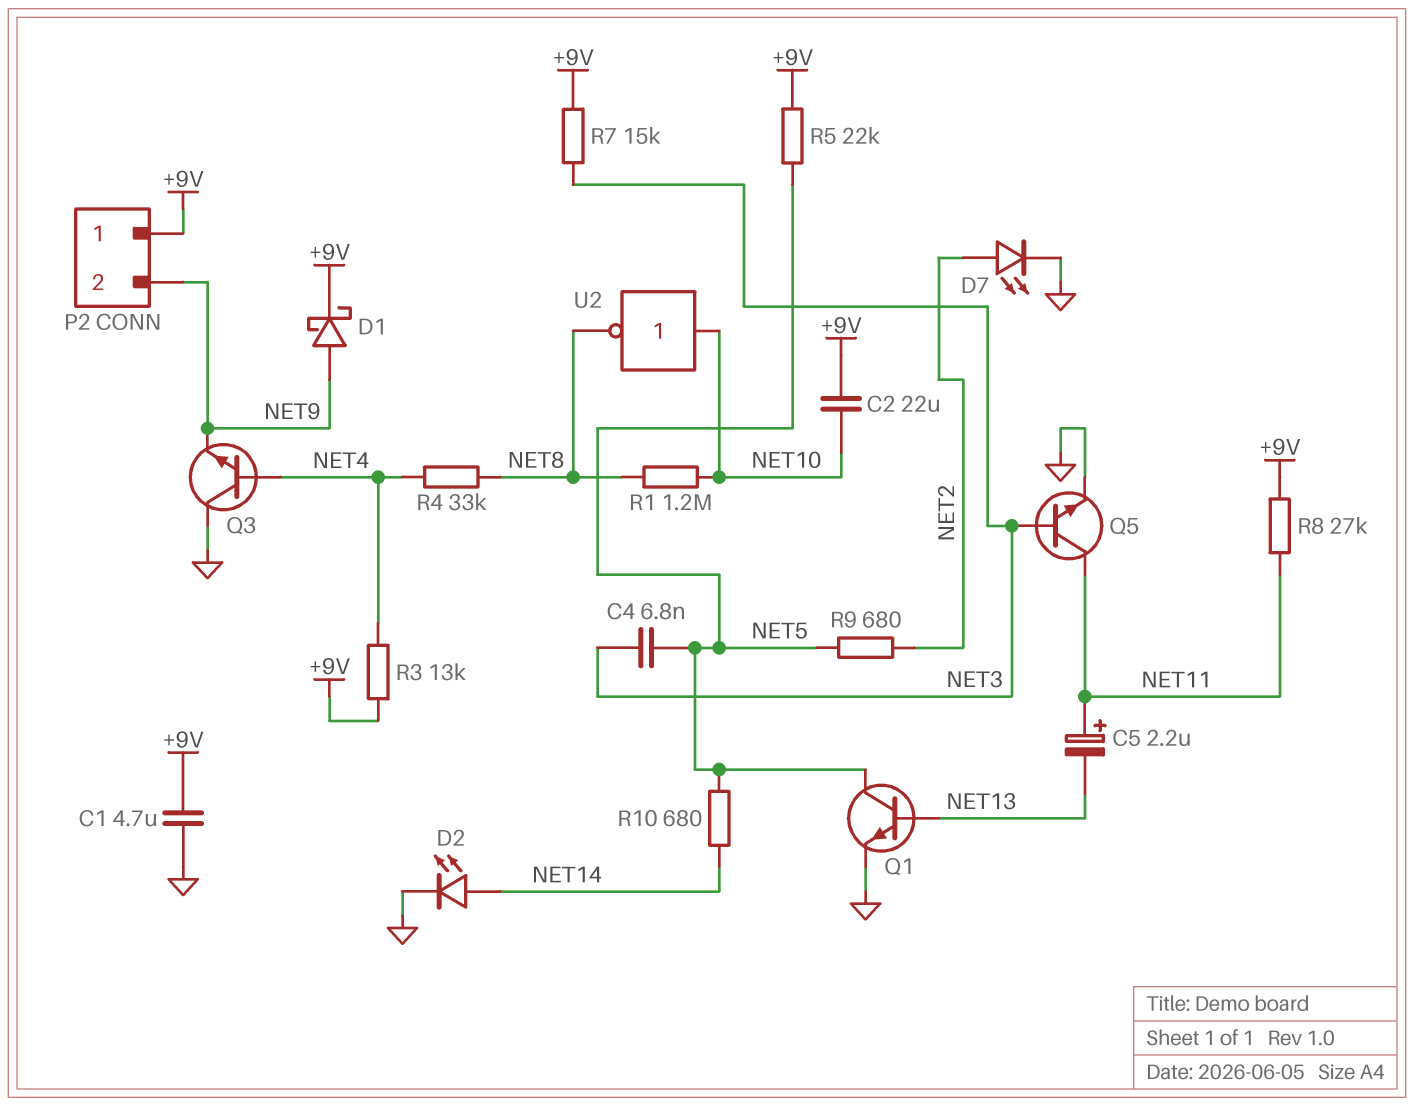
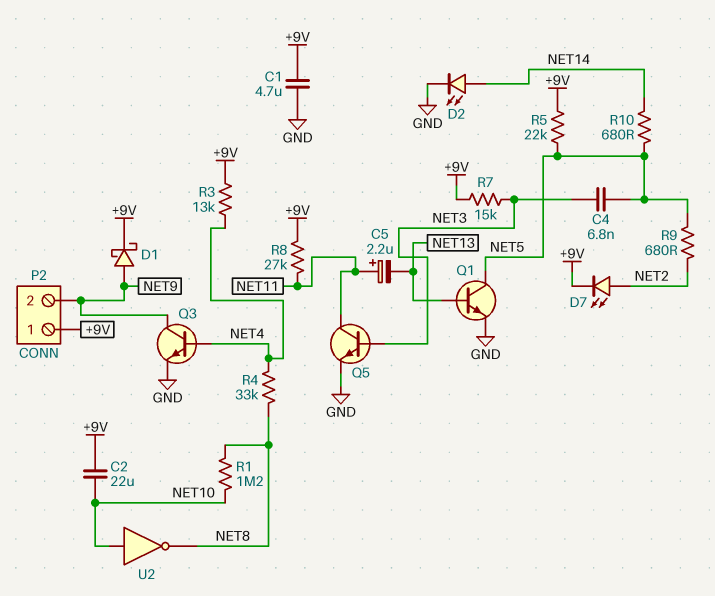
D7: LED (A NET2, K GND) -> LED (A NET2, K +9V)
Q3: NPN (B NET4, C GND, E NET9) -> NPN (B NET4, C NET9, E GND)

